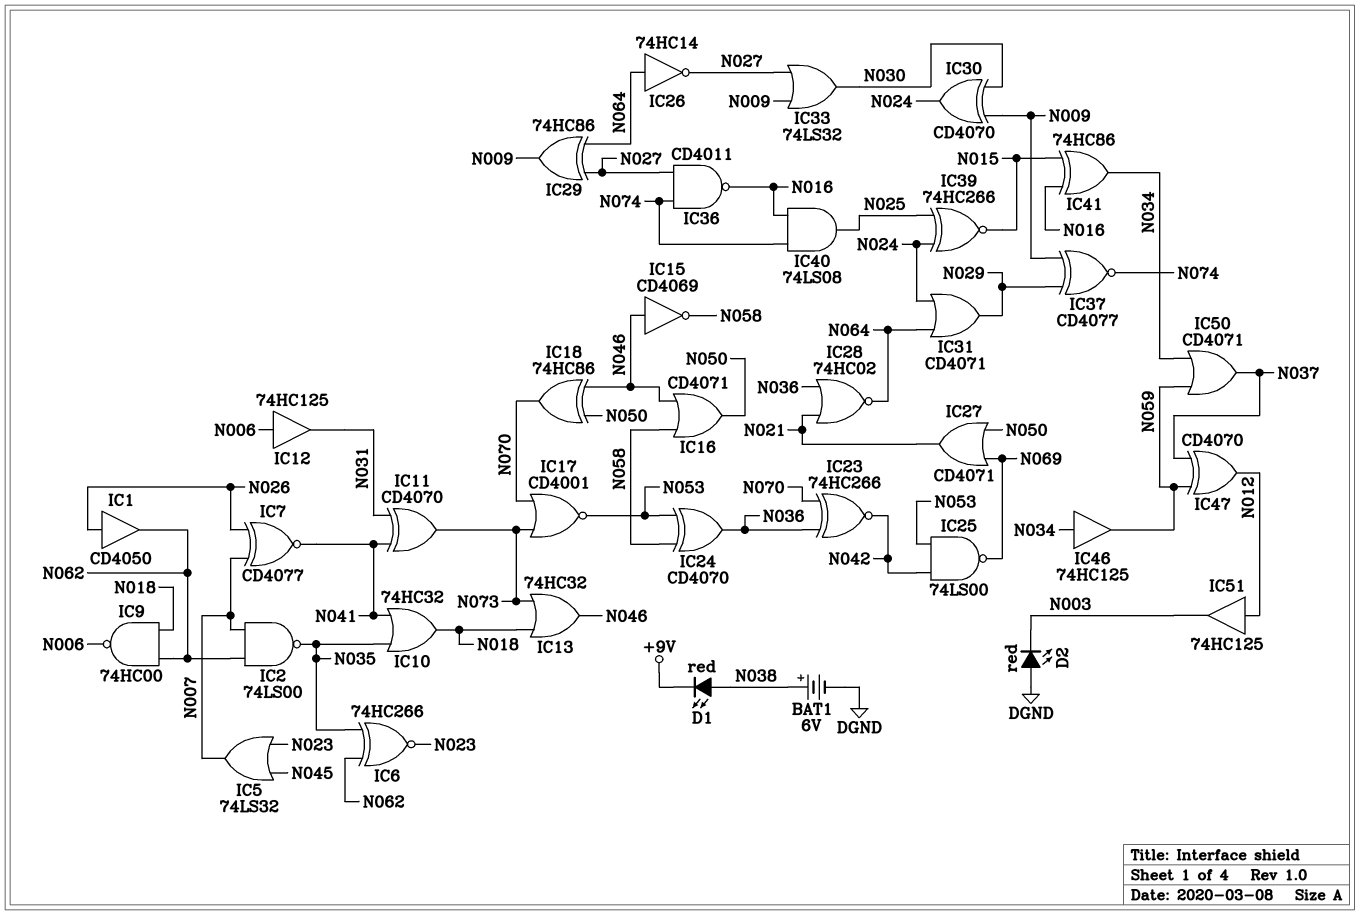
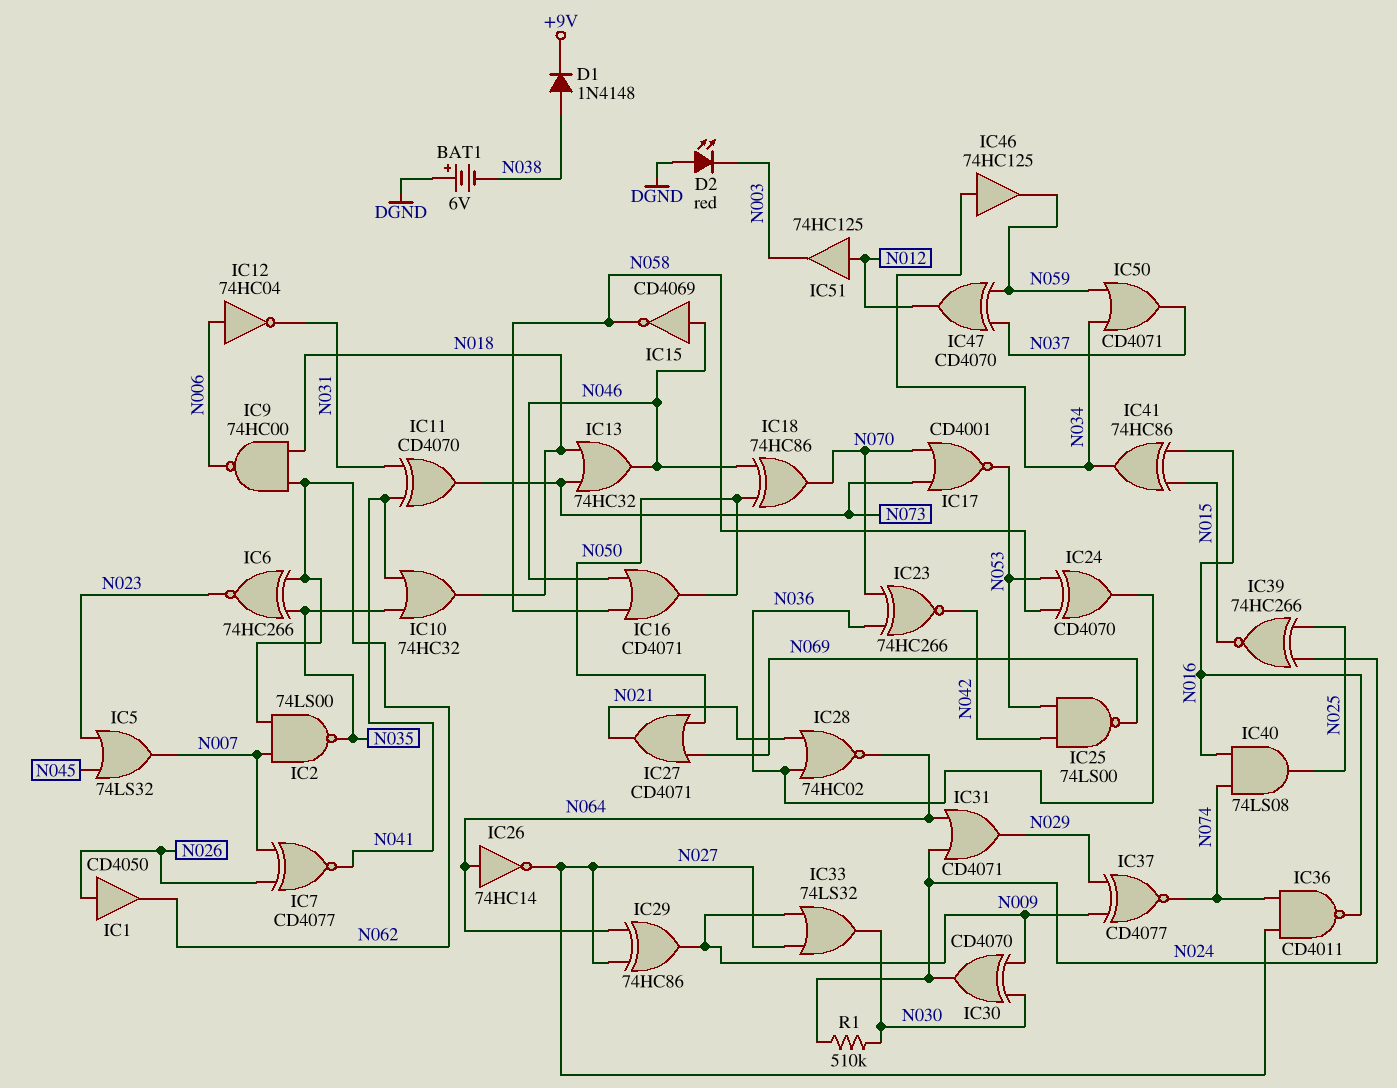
BAT1: 6V (plus N038, minus DGND) -> 6V (plus DGND, minus N038)
D1: LED red (A N038, K +9V) -> diode 1N4148 (A N038, K +9V)
IC12: buffer 74HC125 (in N006, out N031) -> NOT 74HC04 (in N006, out N031)
R1: none -> 510k (N024, N030)

